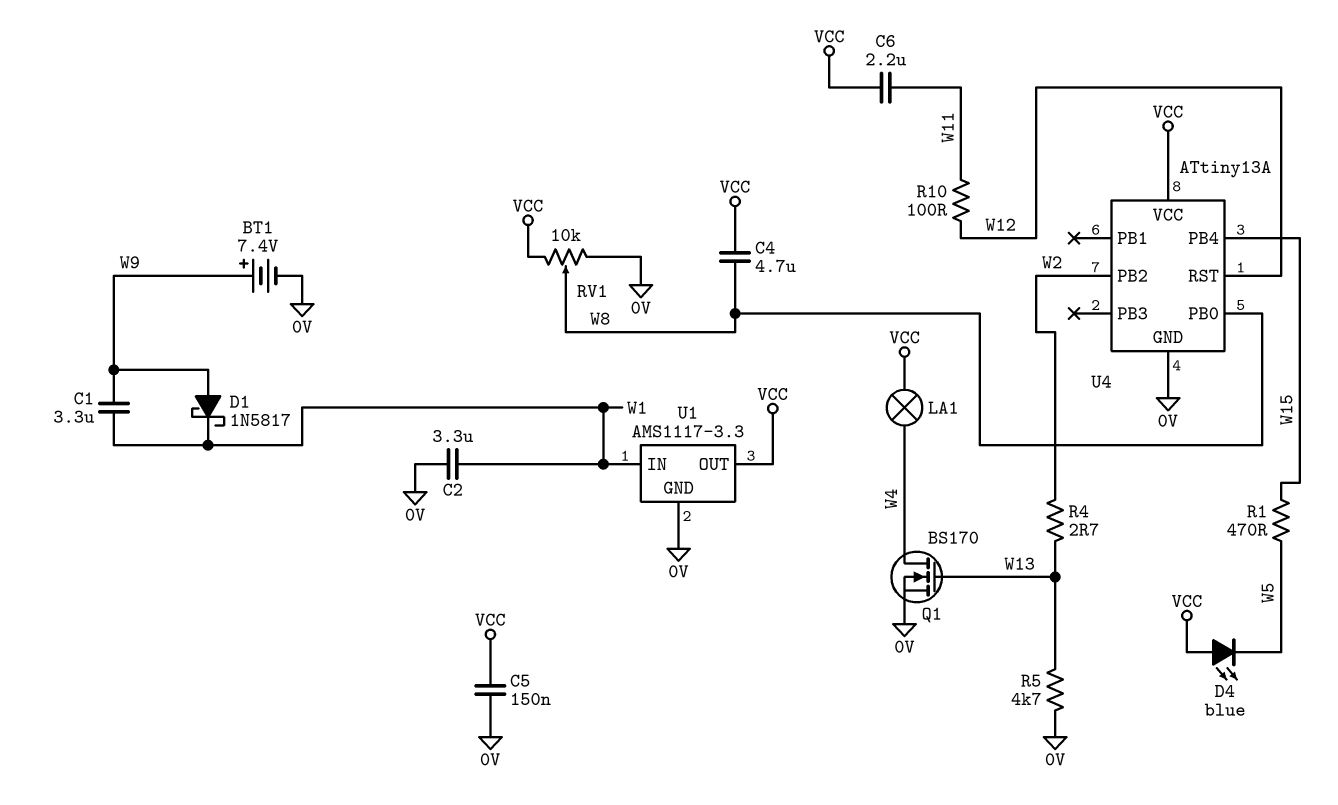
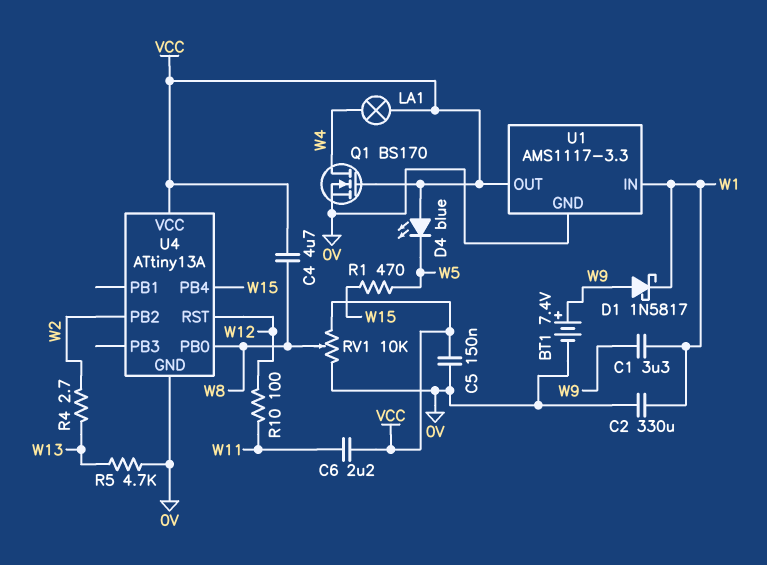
C2: 3.3uF (0V, W1) -> 330uF (0V, W1)
Q1: NMOS BS170 (G W13, D W4, S 0V) -> NMOS BS170 (G VCC, D W4, S 0V)

